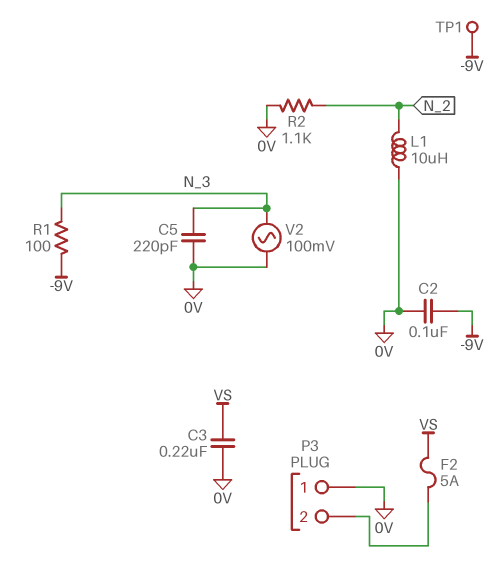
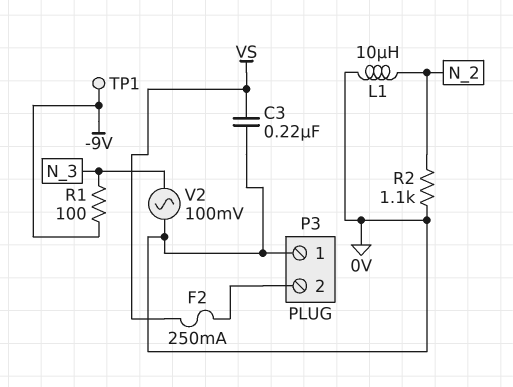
C2: 100nF (-9V, 0V) -> none
C5: 220pF (0V, N_3) -> none
F2: 5A (P3/2, VS) -> 250mA (P3/2, VS)

